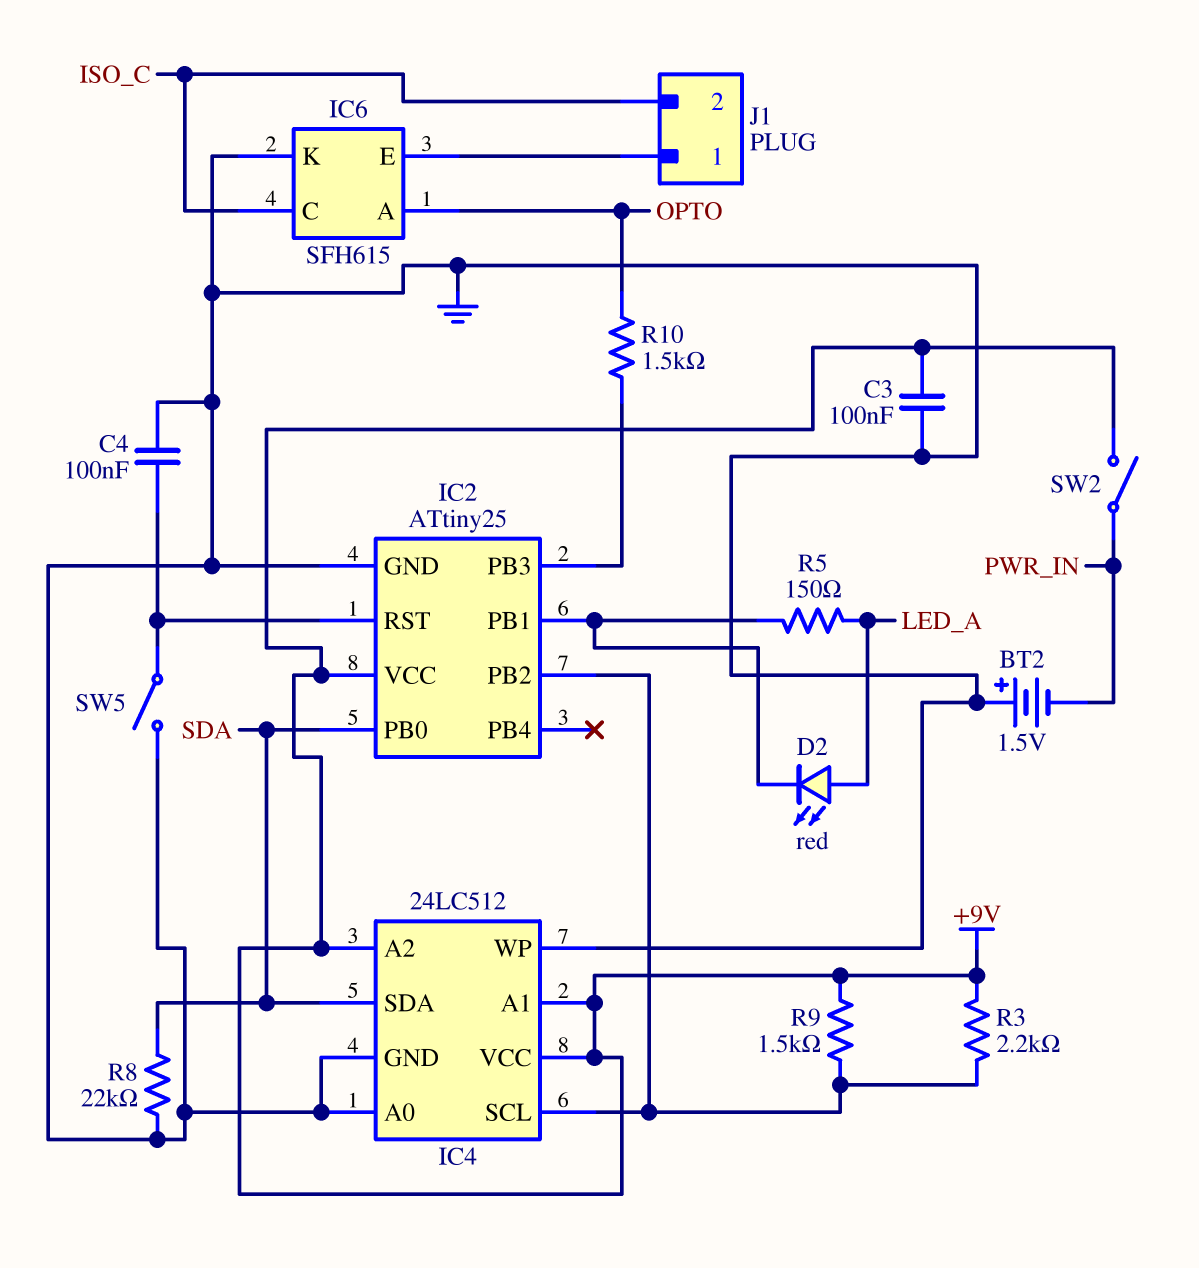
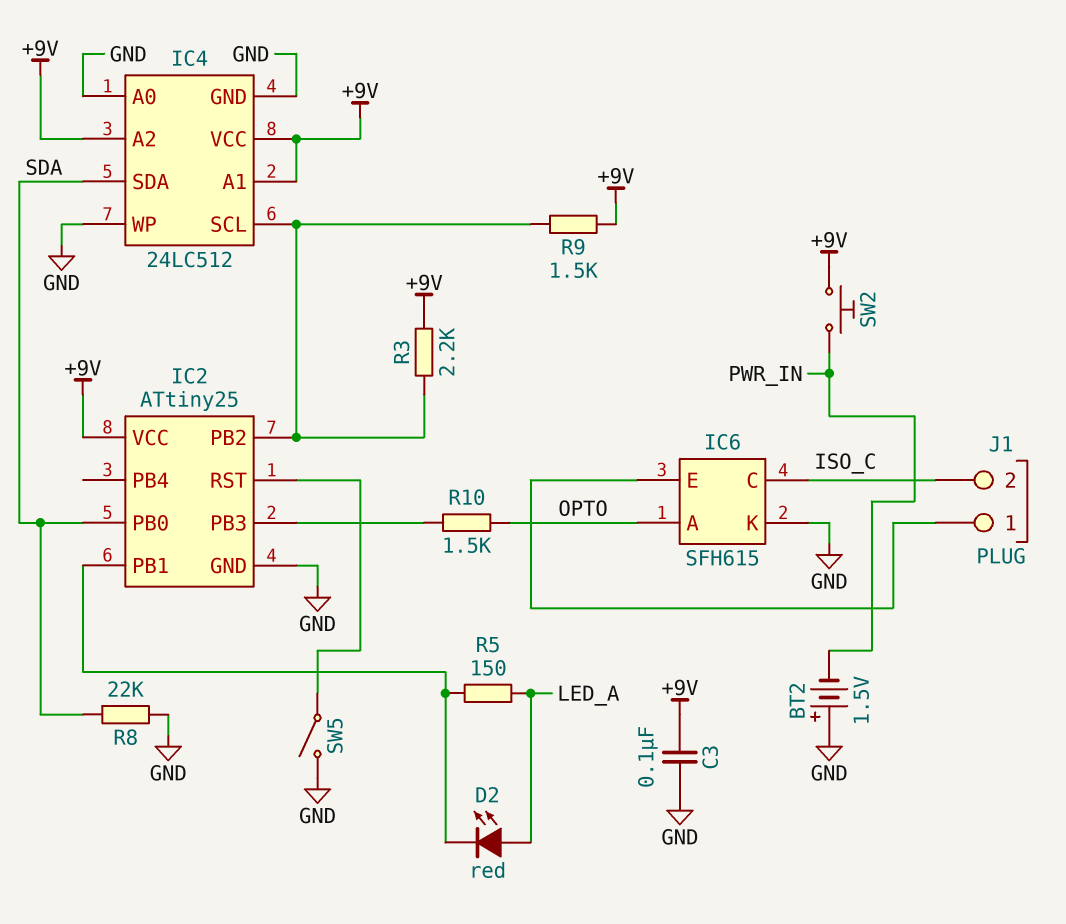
C4: 100nF (GND, IC2/RST) -> none
SW2: switch (+9V, PWR_IN) -> button (+9V, PWR_IN)

